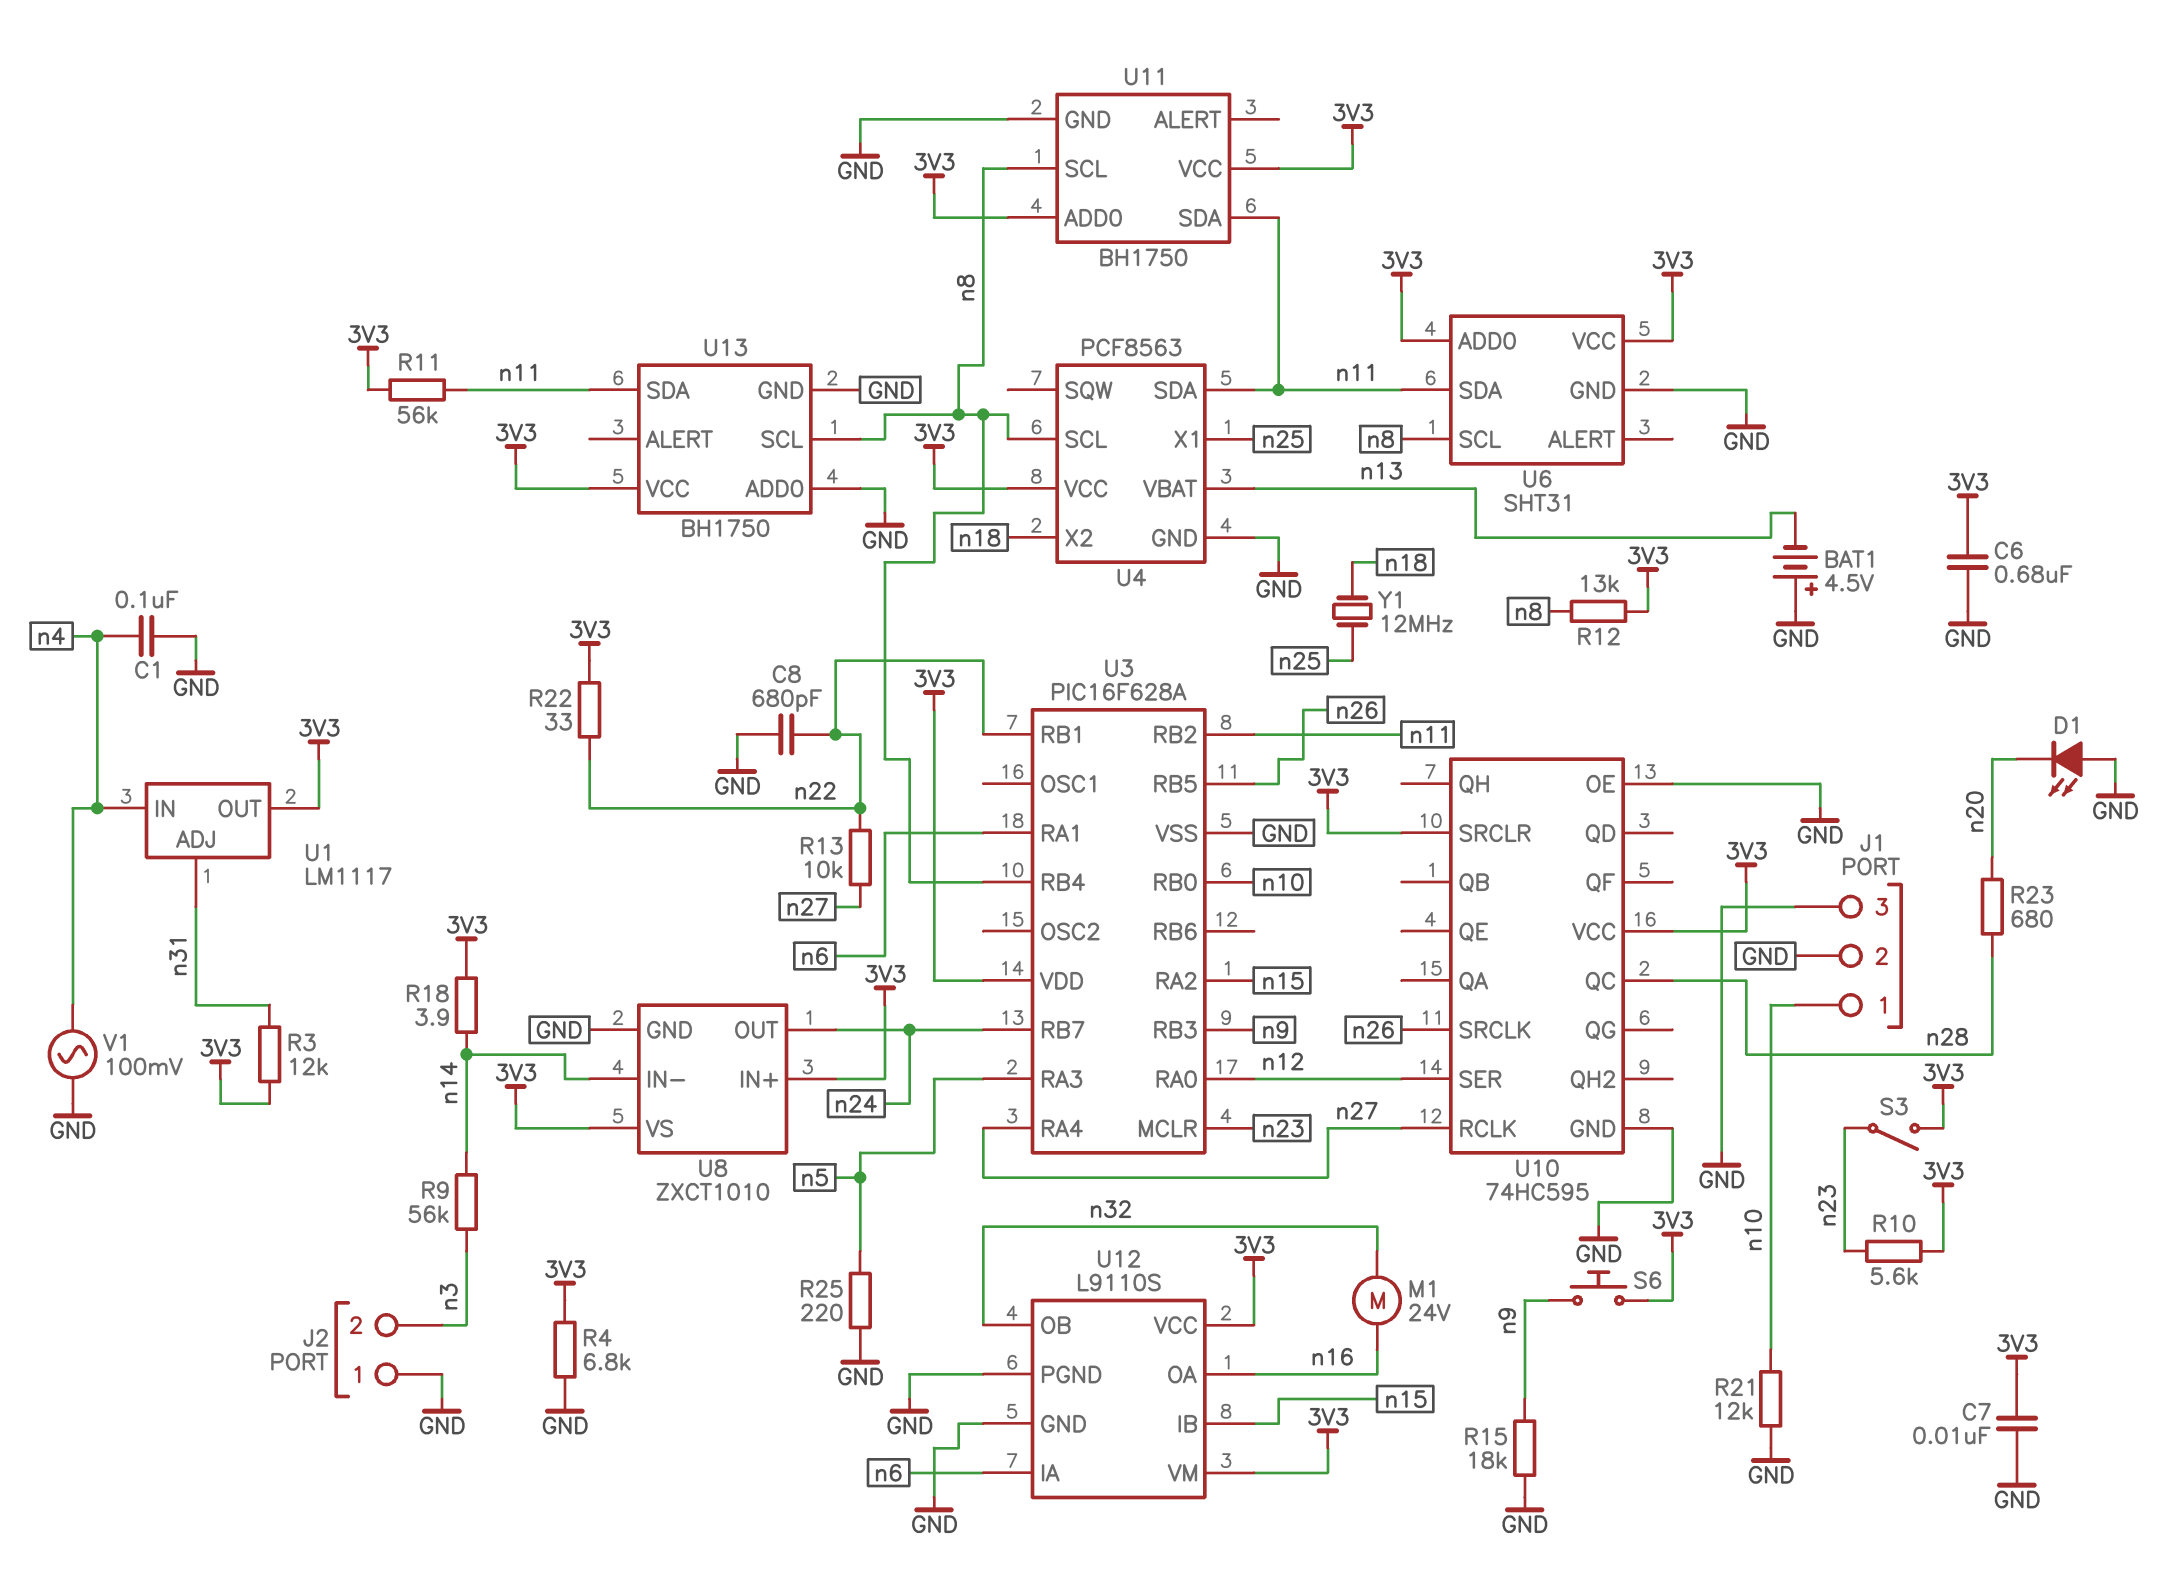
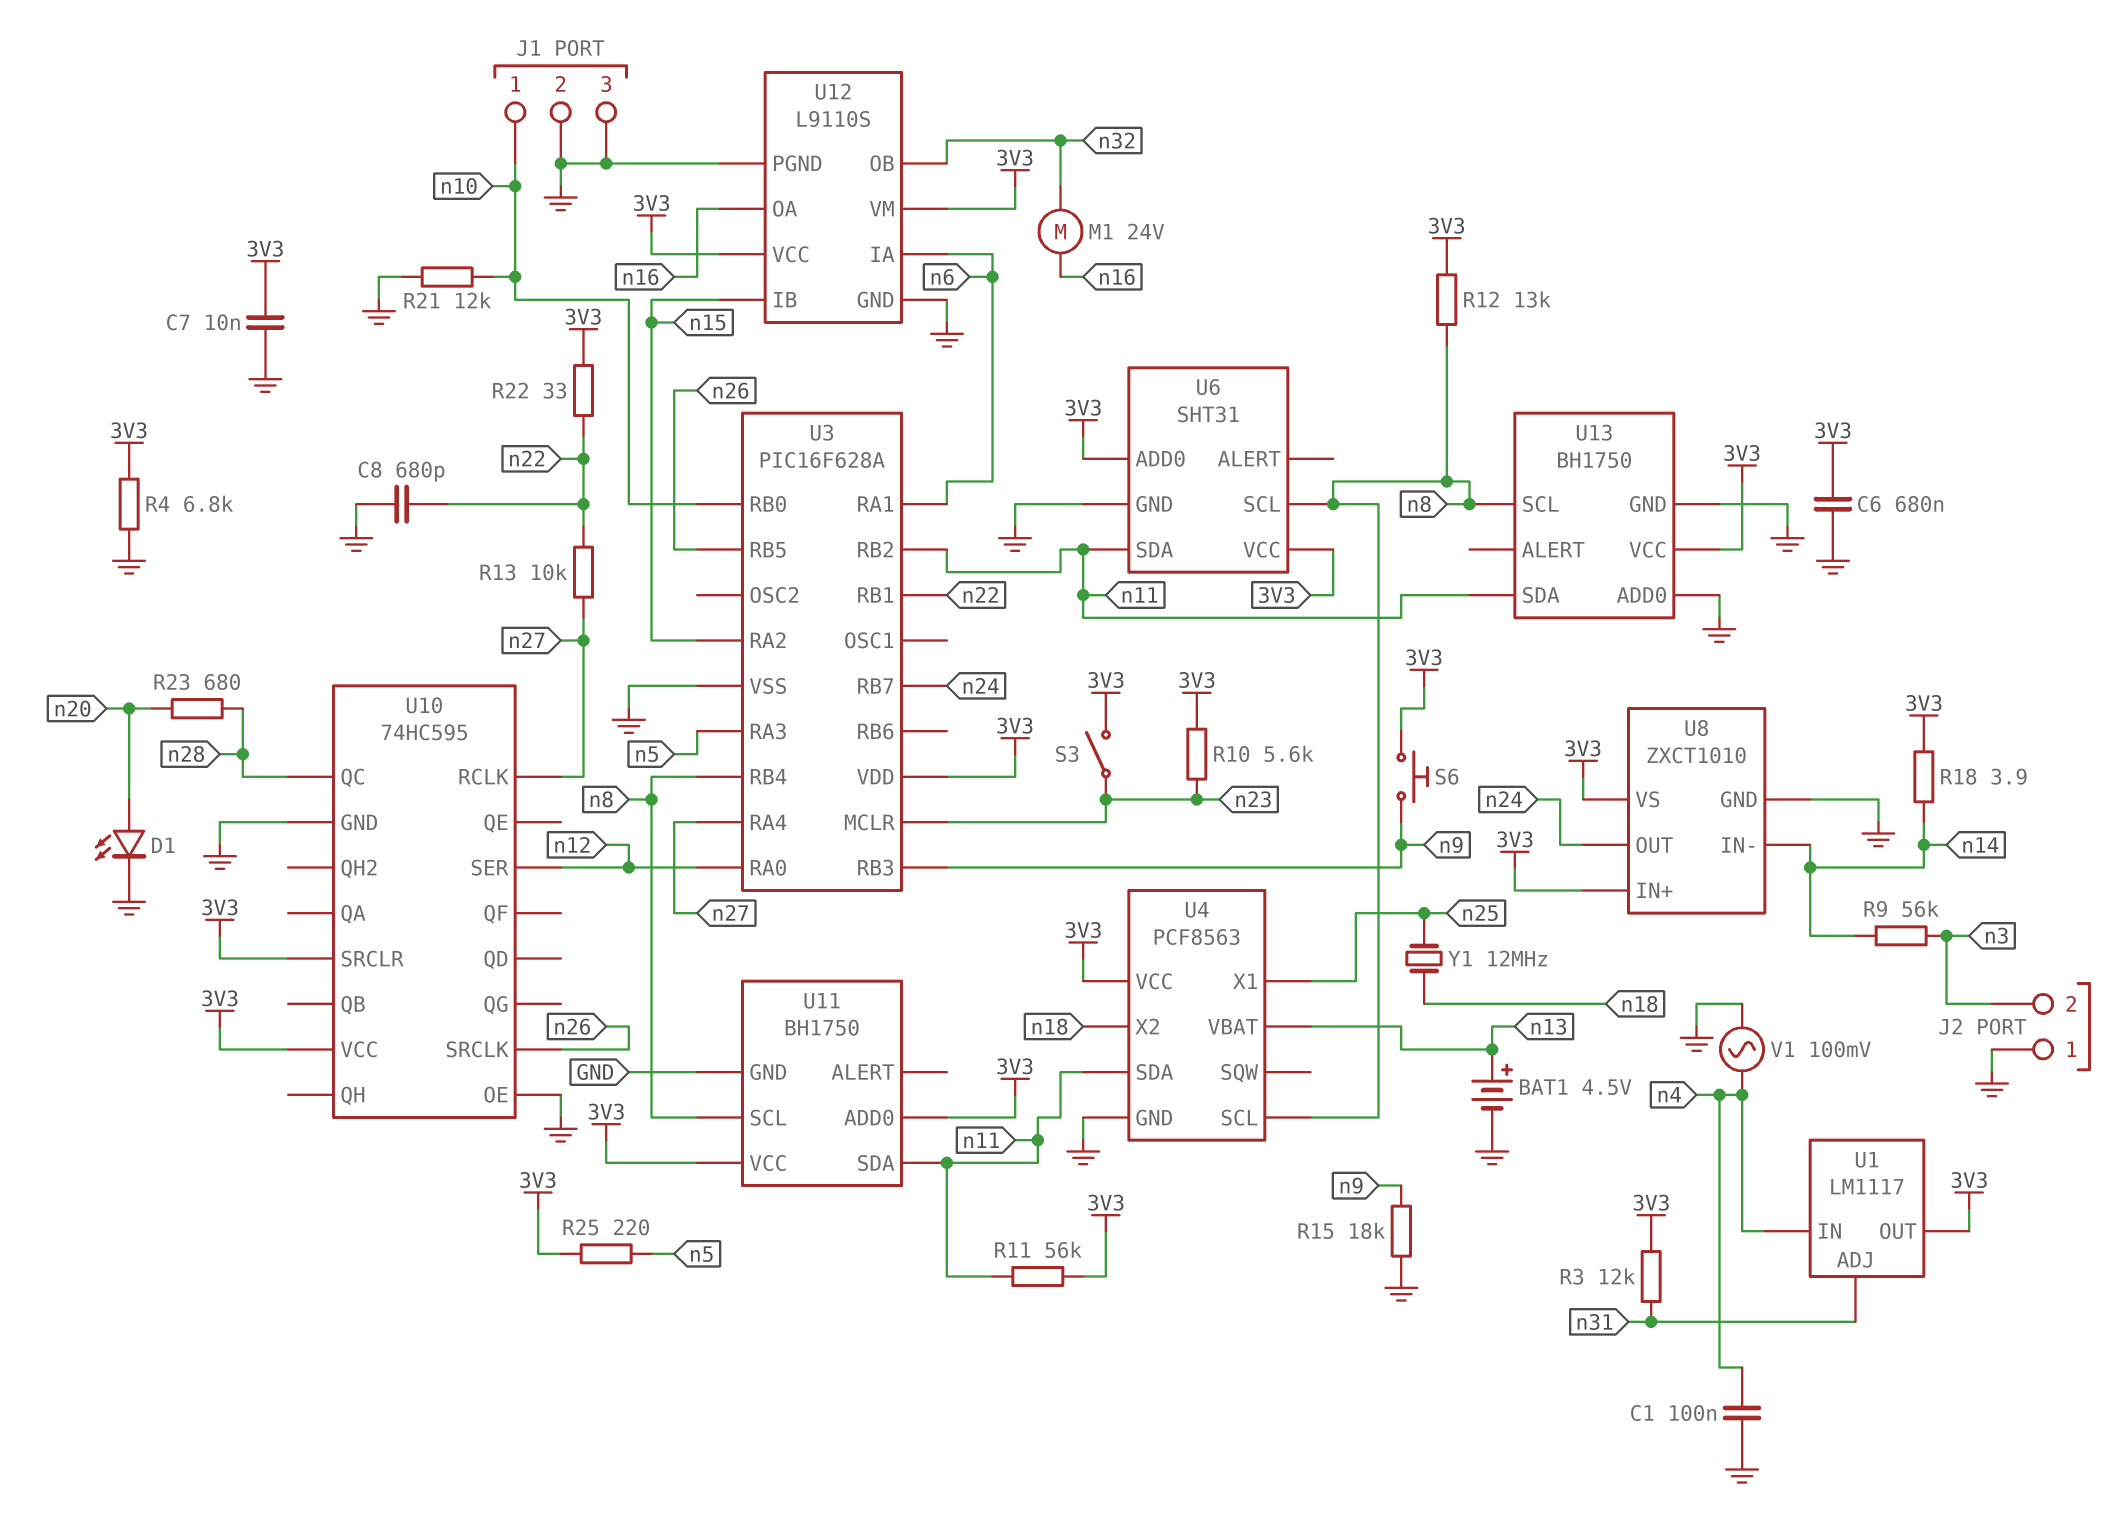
BAT1: 4.5V (plus GND, minus n13) -> 4.5V (plus n13, minus GND)
D1: LED (A GND, K n20) -> LED (A n20, K GND)
R25: 220 (GND, n5) -> 220 (3V3, n5)

